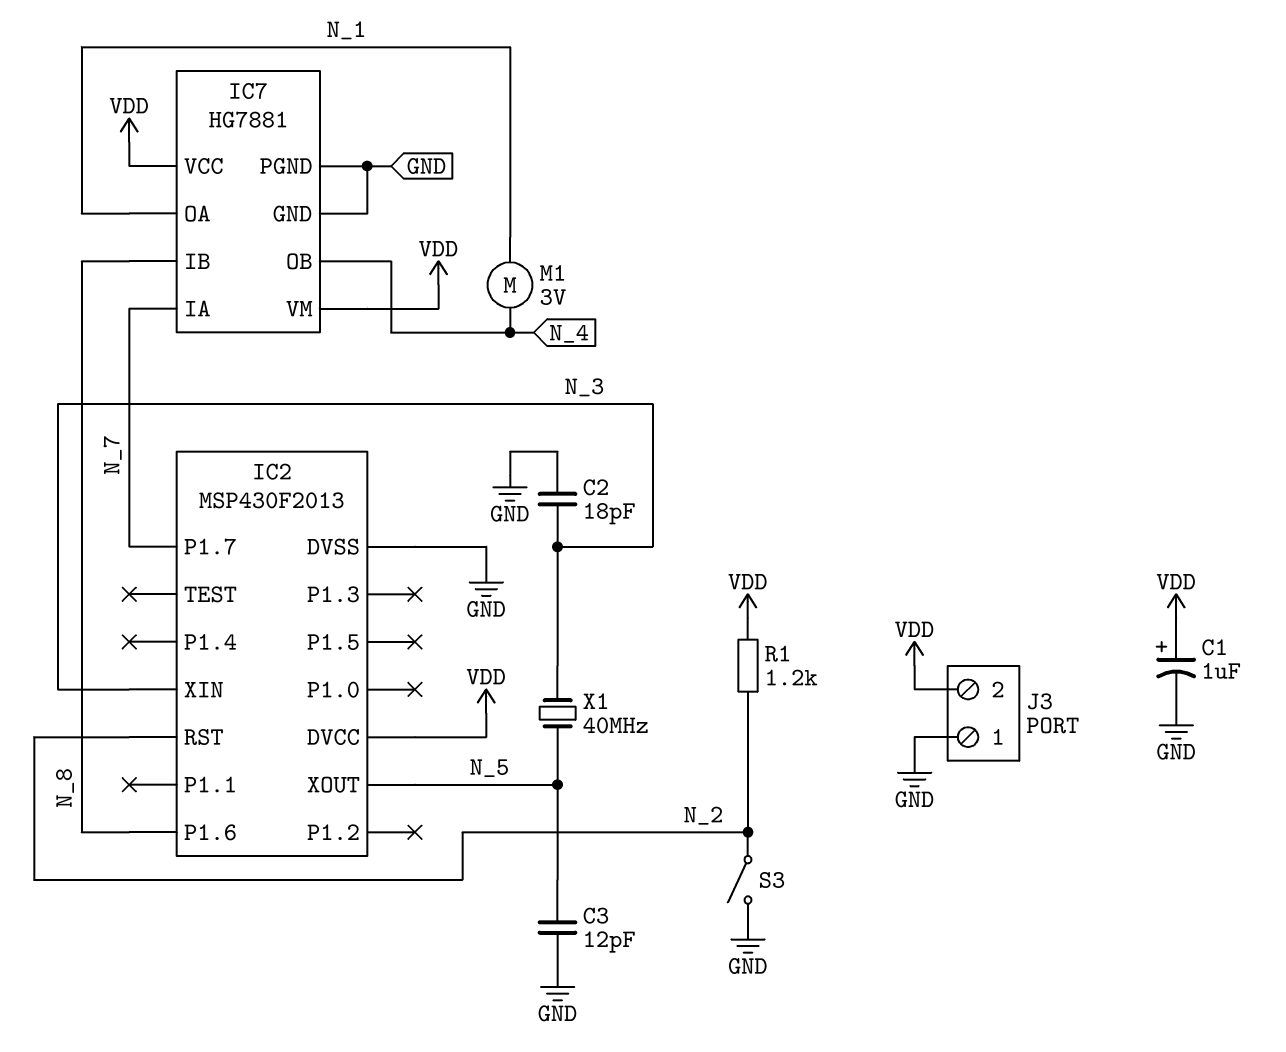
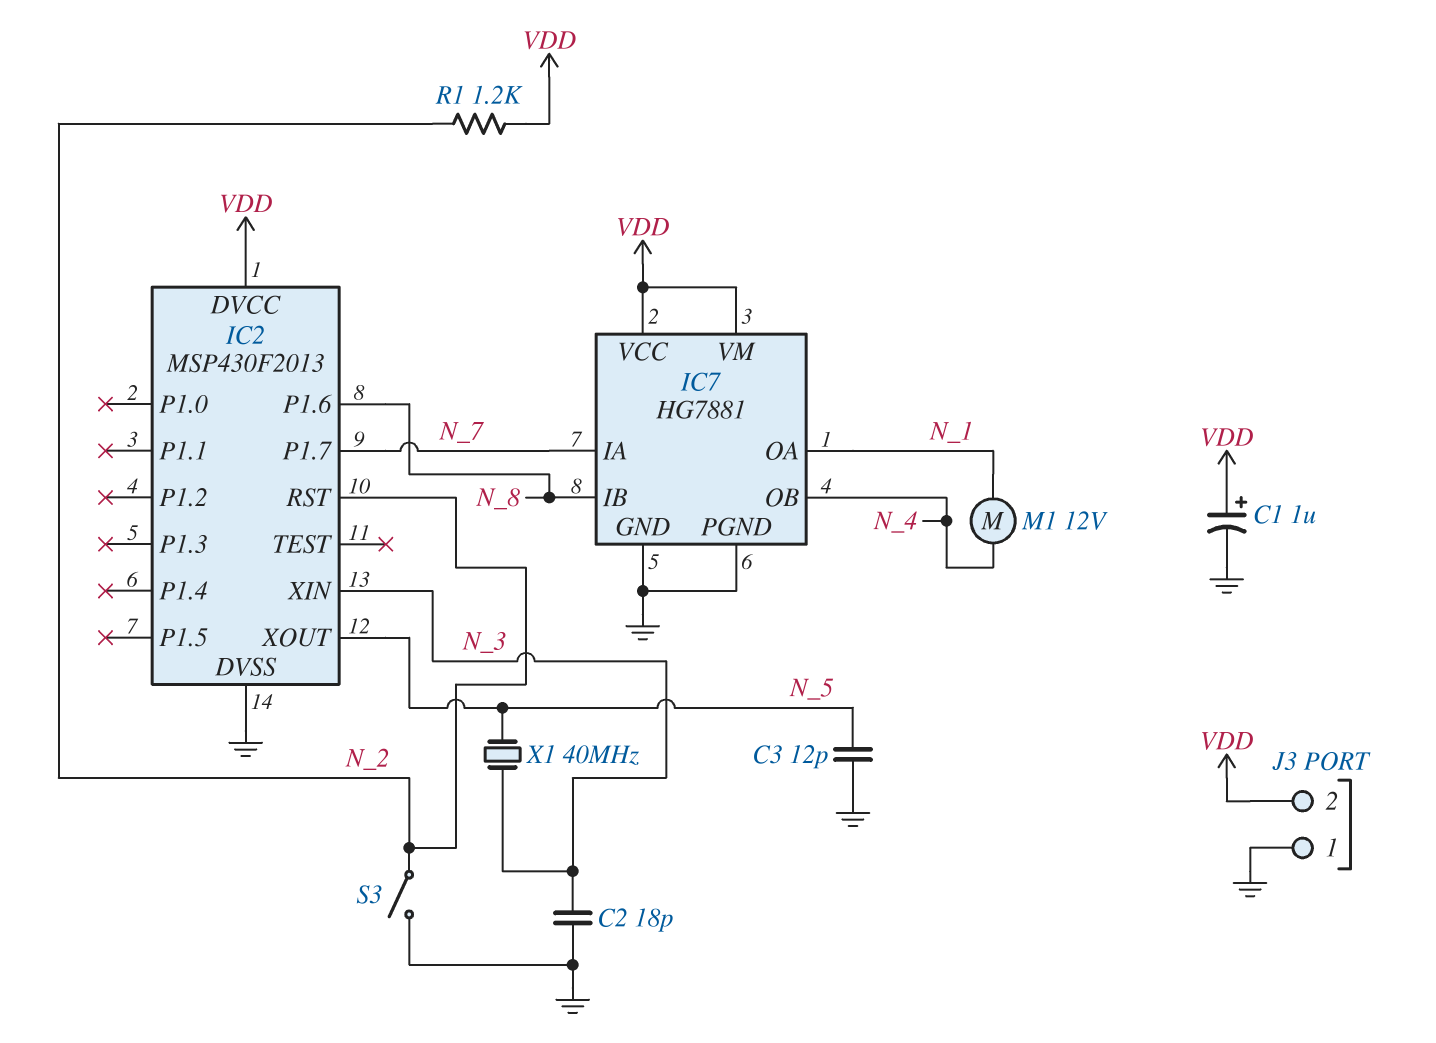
M1: motor 3V (N_1, N_4) -> motor 12V (N_1, N_4)

